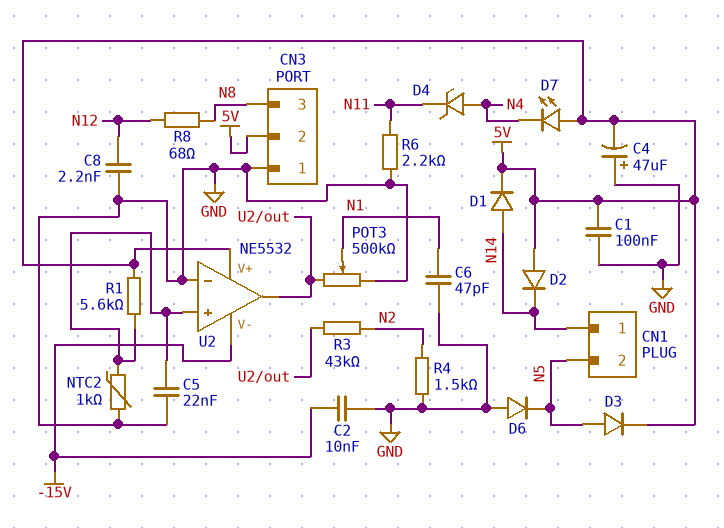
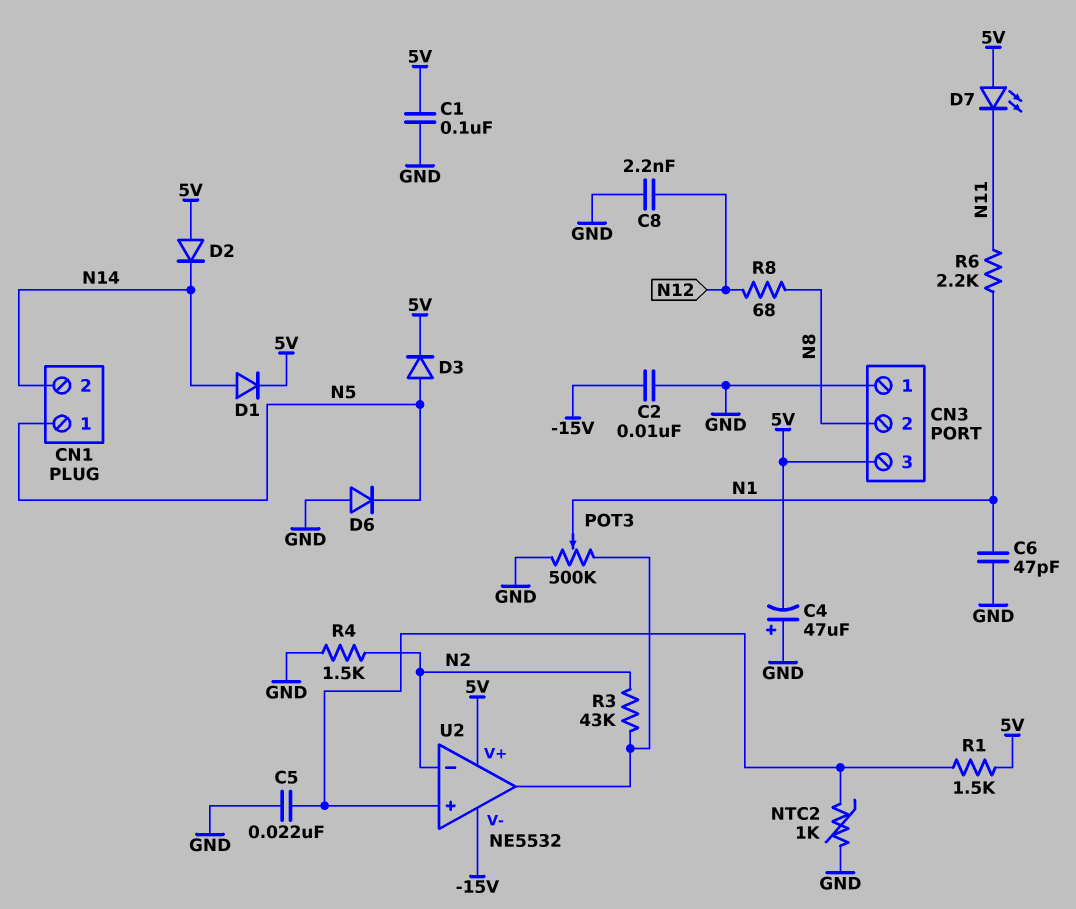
CN1 pin 1: N14 -> N5
CN1 pin 2: N5 -> N14
CN3 pin 2: 5V -> N8
CN3 pin 3: N8 -> 5V
D4: zener (A N4, K N11) -> none
D7: LED (A 5V, K N4) -> LED (A 5V, K N11)
R1: 5.6k (5V, U2/in+) -> 1.5k (5V, U2/in+)
R6: 2.2k (GND, N11) -> 2.2k (N1, N11)
U2 pin in-: GND -> N2

